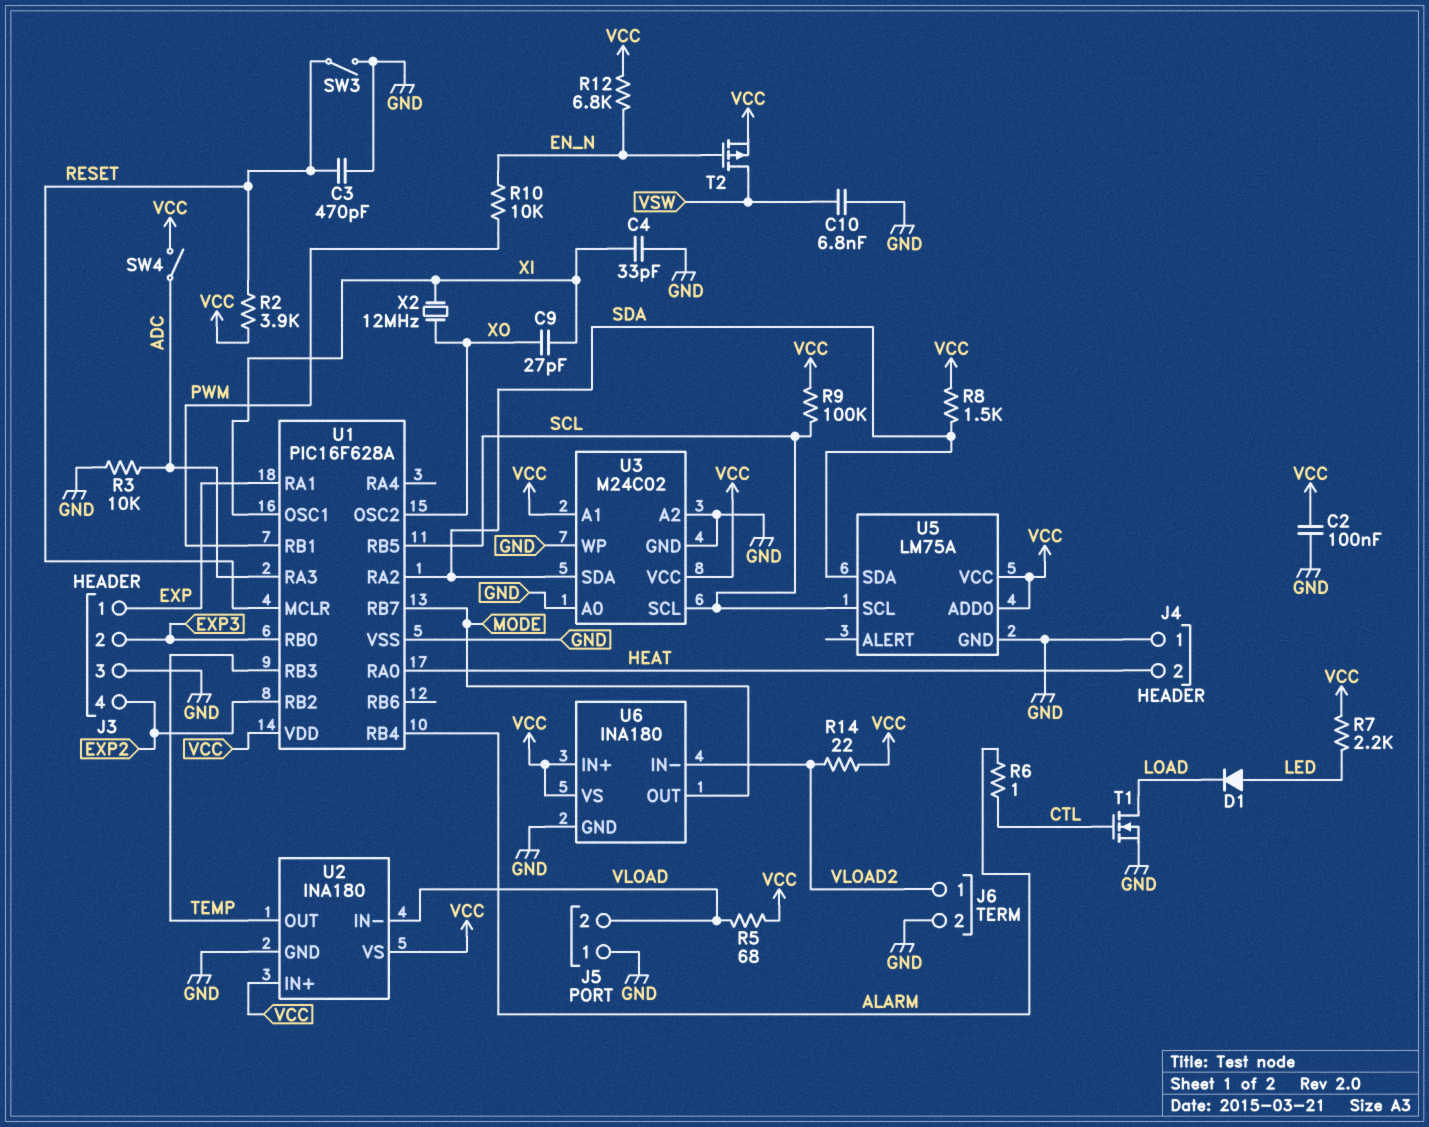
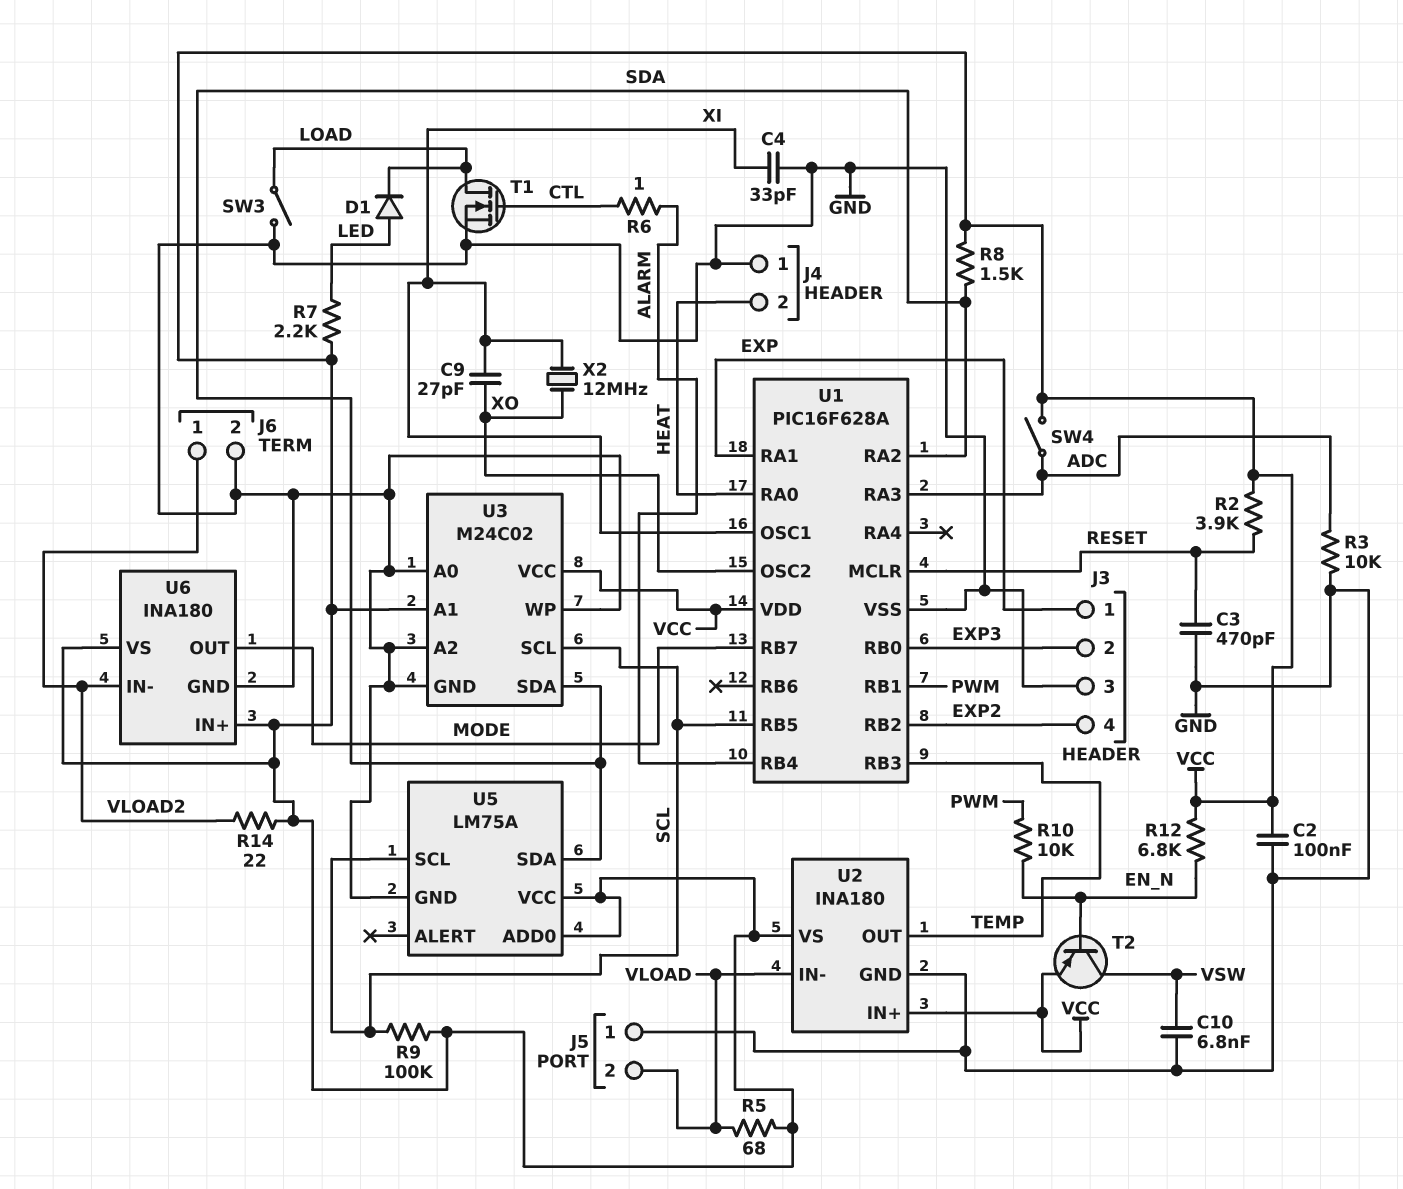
SW3: switch (GND, RESET) -> switch (GND, LOAD)
T2: PMOS (G EN_N, D VSW, S VCC) -> PNP (B EN_N, C VSW, E VCC)

